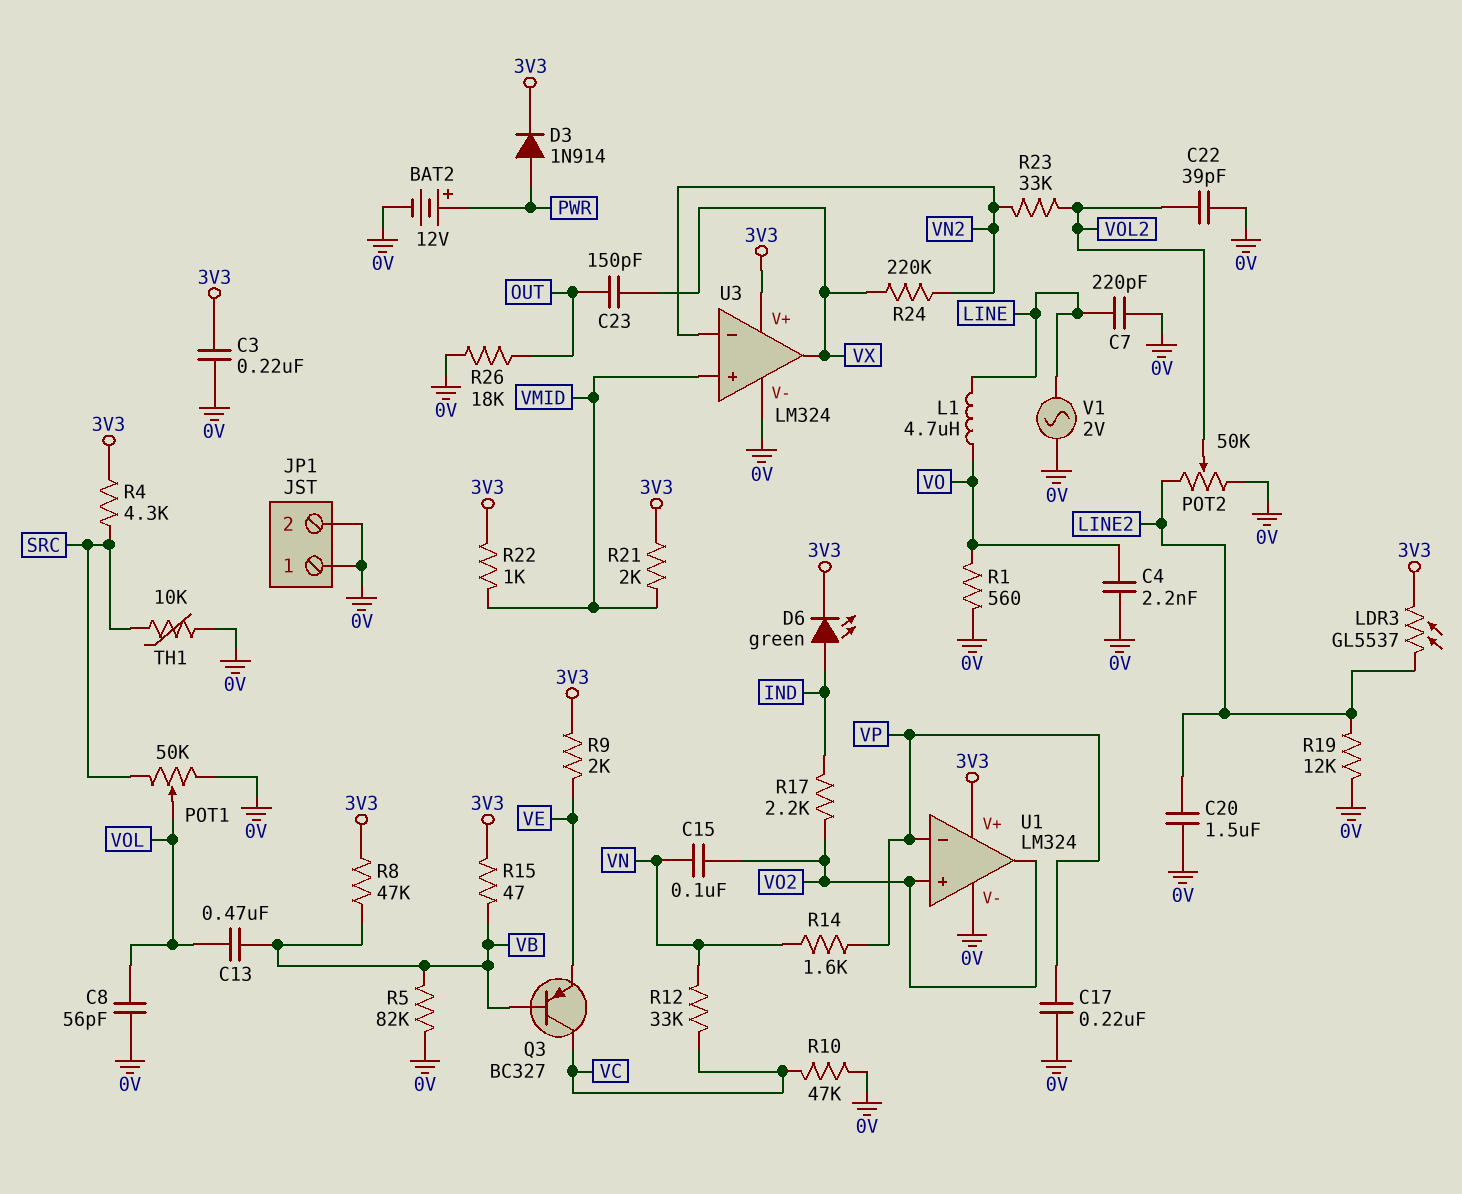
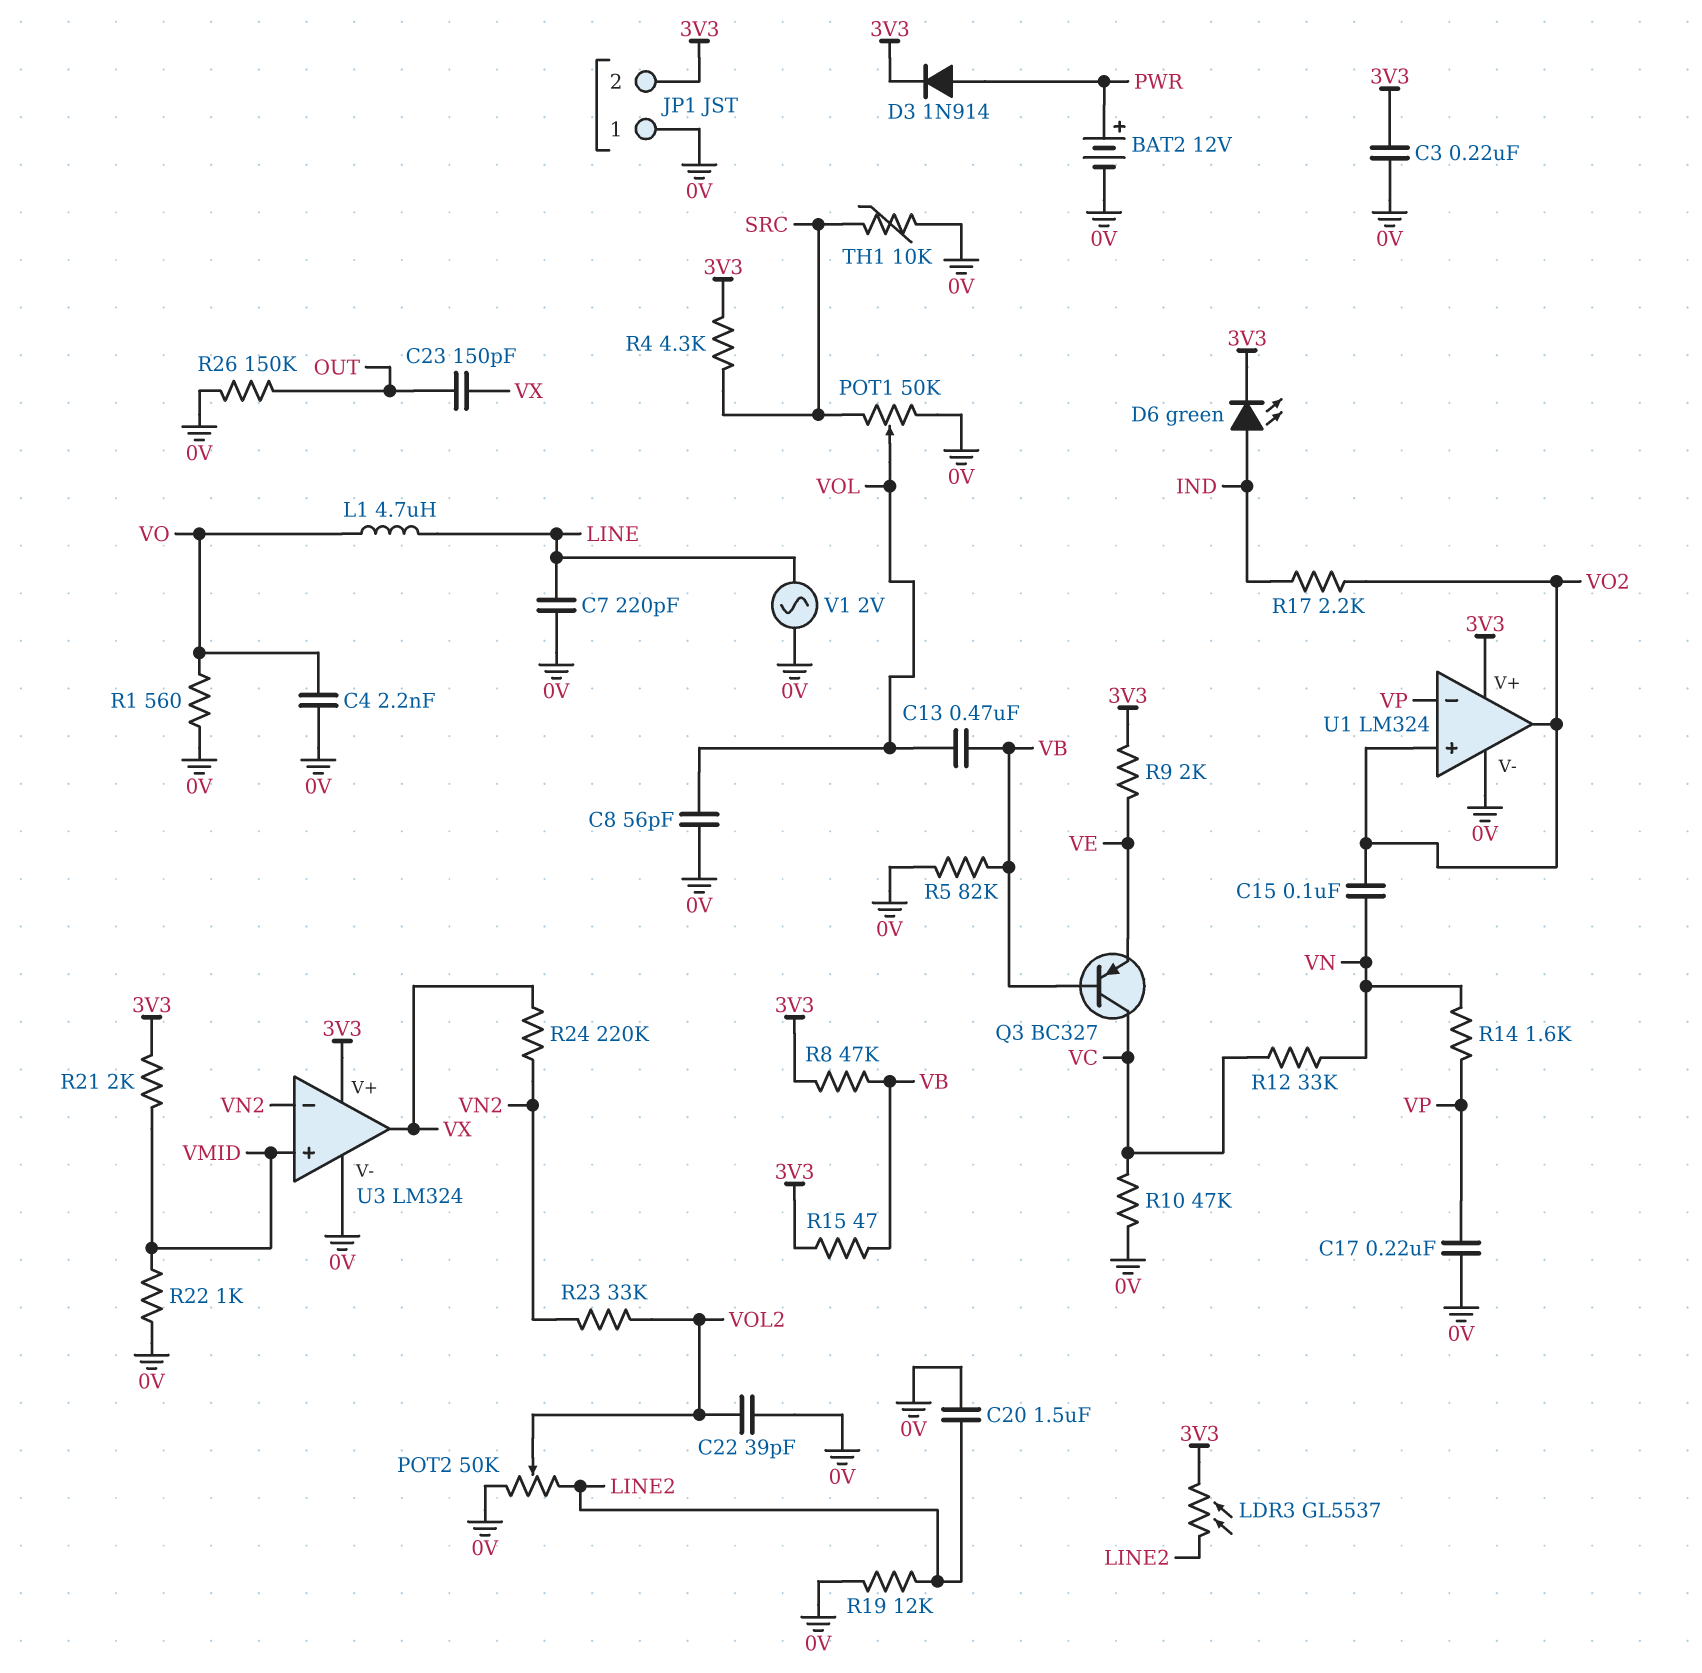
JP1 pin 2: 0V -> 3V3
R22: 1k (3V3, VMID) -> 1k (0V, VMID)
R26: 18k (0V, OUT) -> 150k (0V, OUT)

